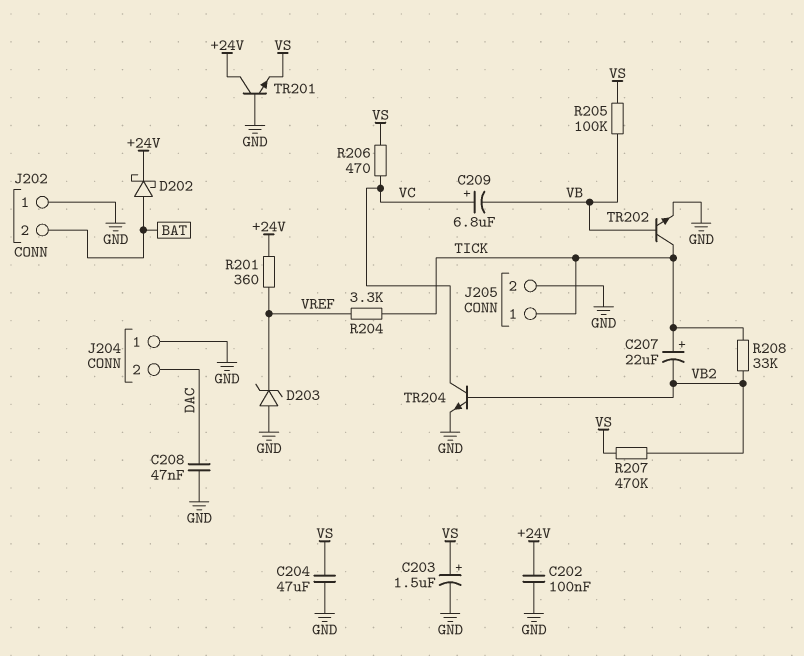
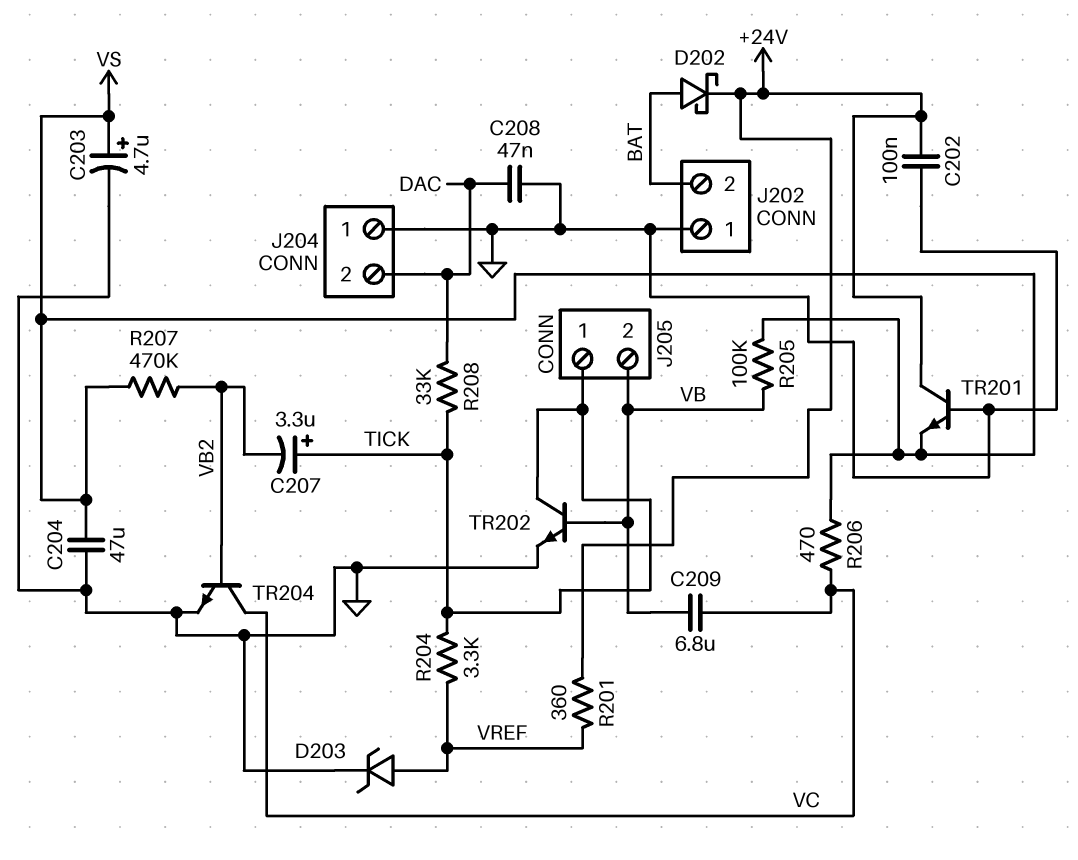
C203: 1.5uF (plus VS, minus GND) -> 4.7uF (plus VS, minus GND)
C207: 22uF (plus TICK, minus VB2) -> 3.3uF (plus TICK, minus VB2)
C209: 6.8uF (plus VC, minus VB) -> 6.8uF (VB, VC)
D203: zener (A GND, K VREF) -> zener (A VREF, K GND)
J205 pin 2: GND -> VB
R208: 33k (TICK, VB2) -> 33k (DAC, TICK)

